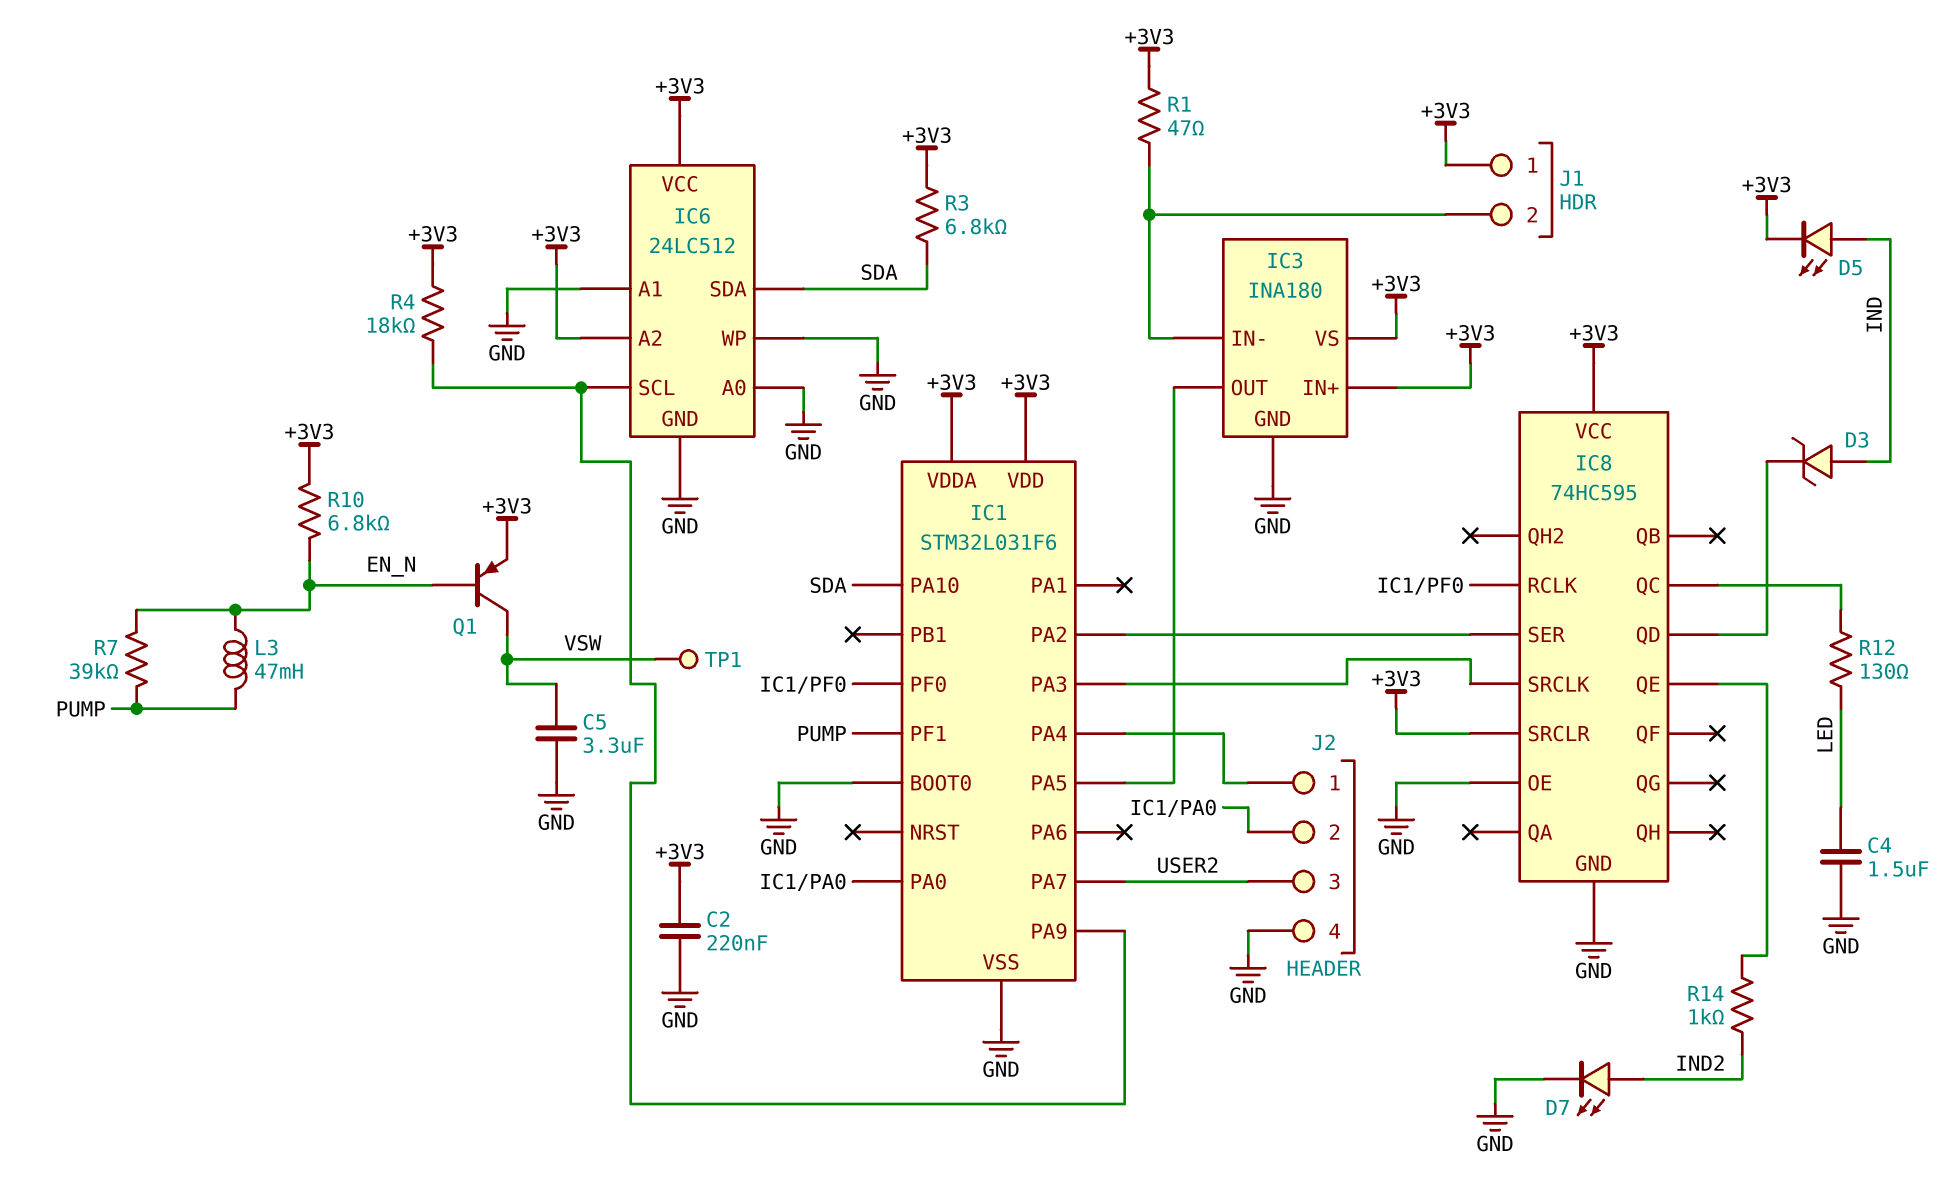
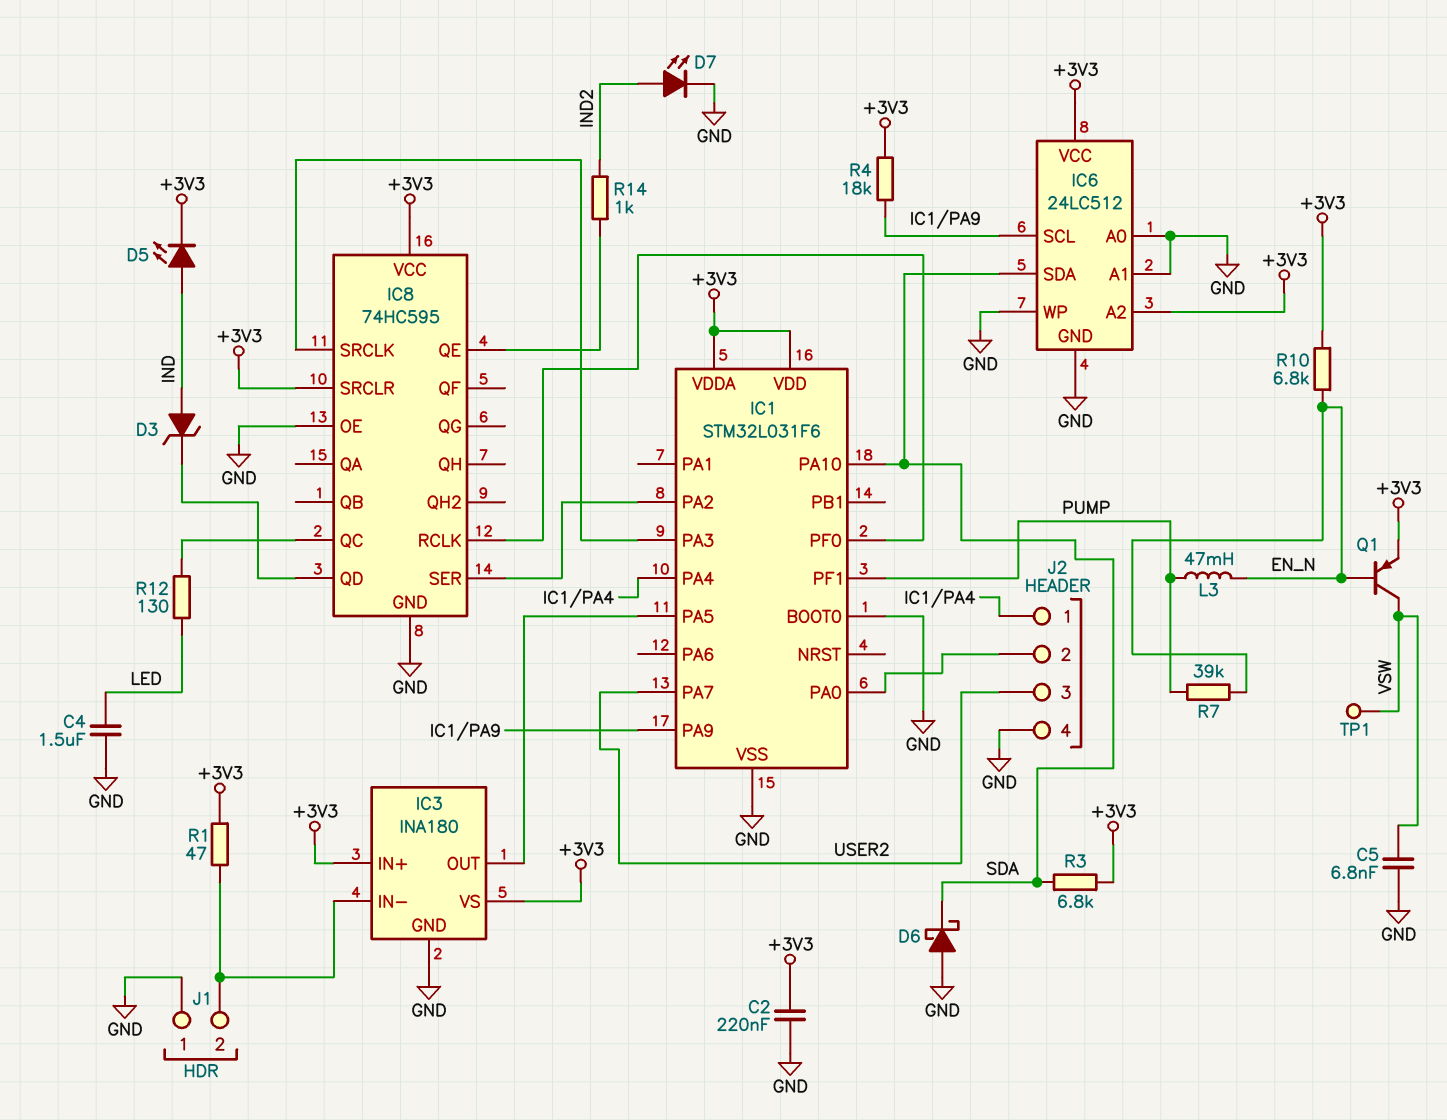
C5: 3.3uF (GND, VSW) -> 6.8nF (GND, VSW)
D6: none -> schottky (A GND, K SDA)
J1 pin 1: +3V3 -> GND

